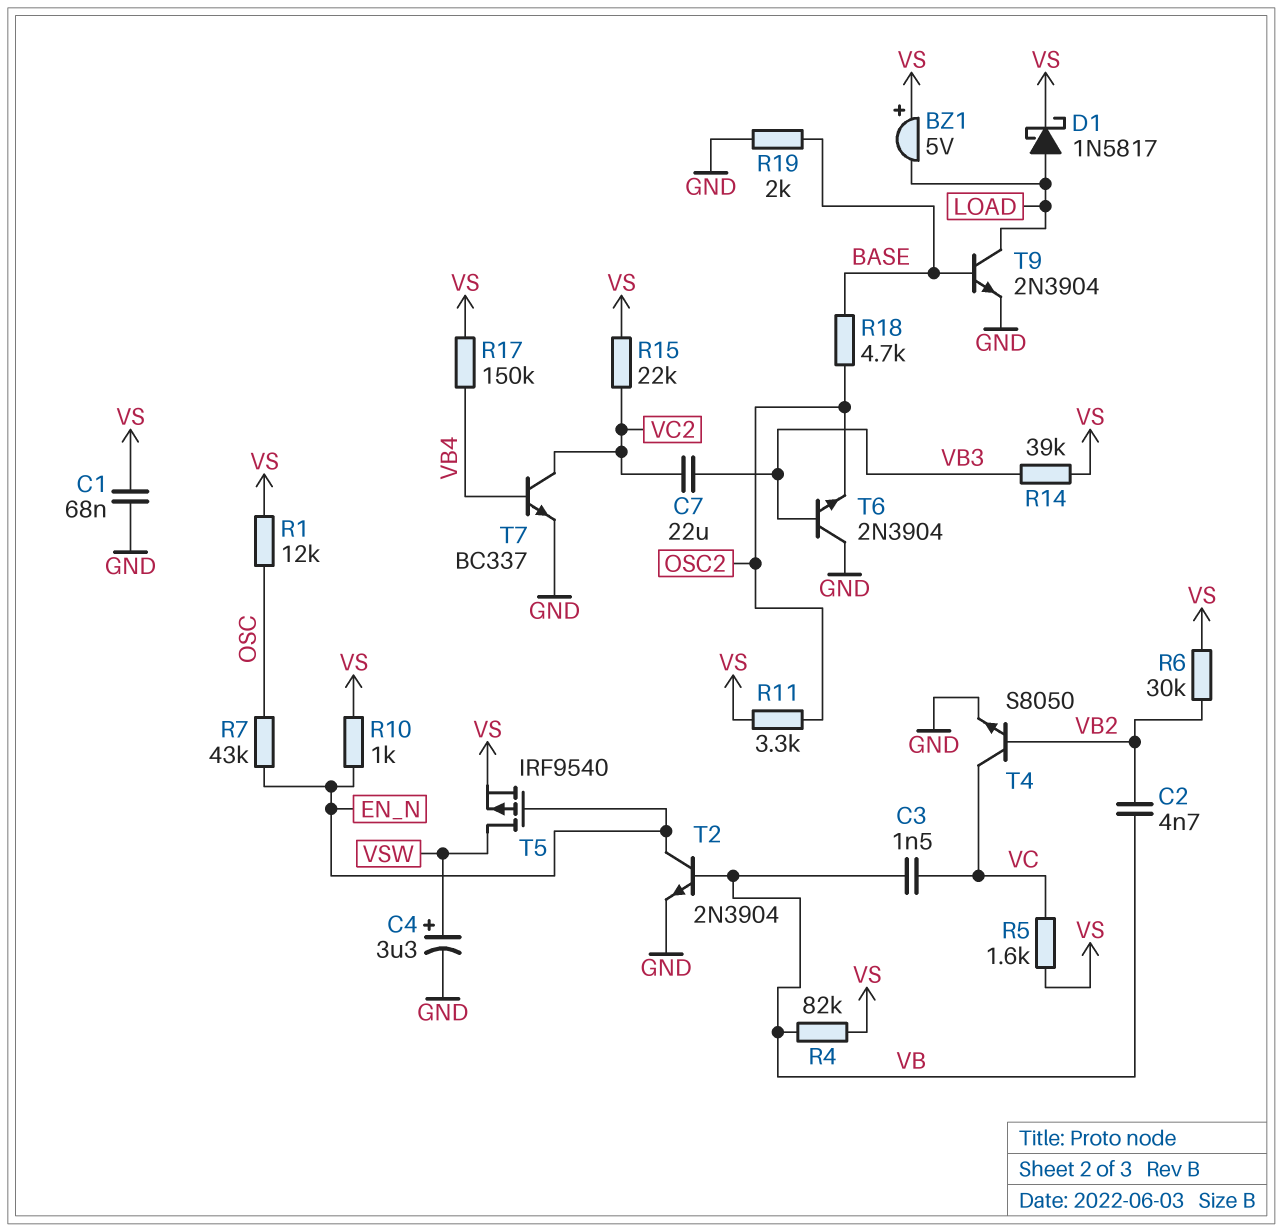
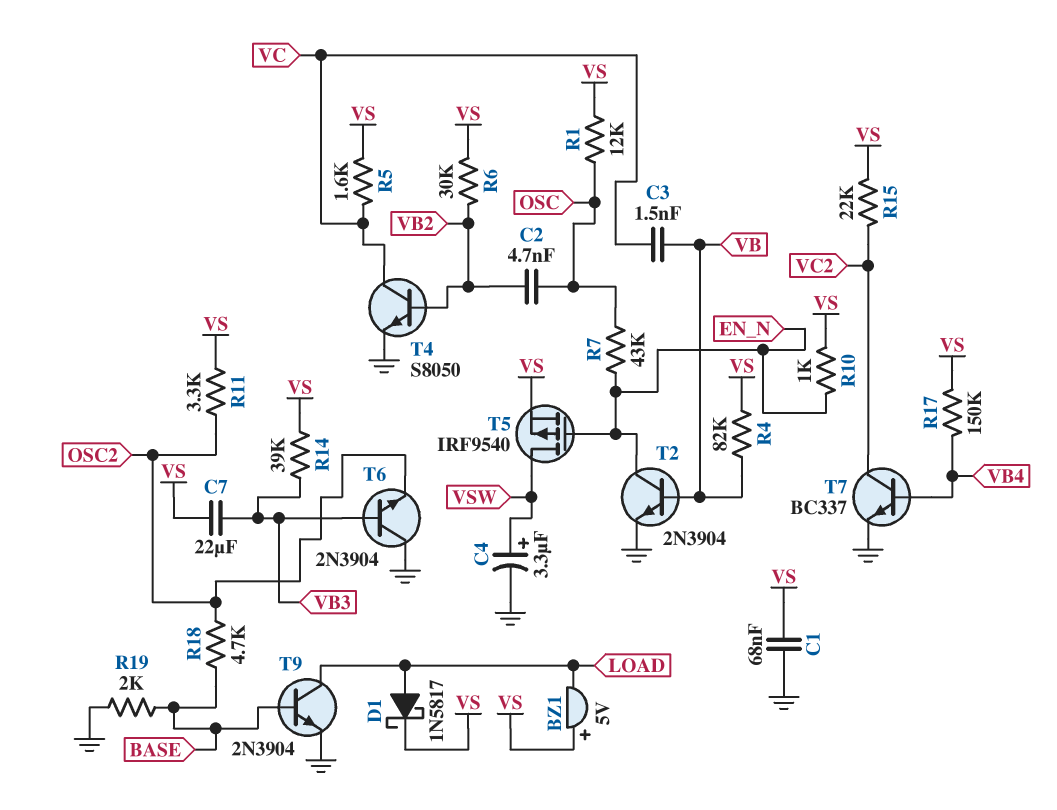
C2: 4.7nF (VB, VB2) -> 4.7nF (OSC, VB2)
C7: 22uF (VB3, VC2) -> 22uF (VB3, VS)

